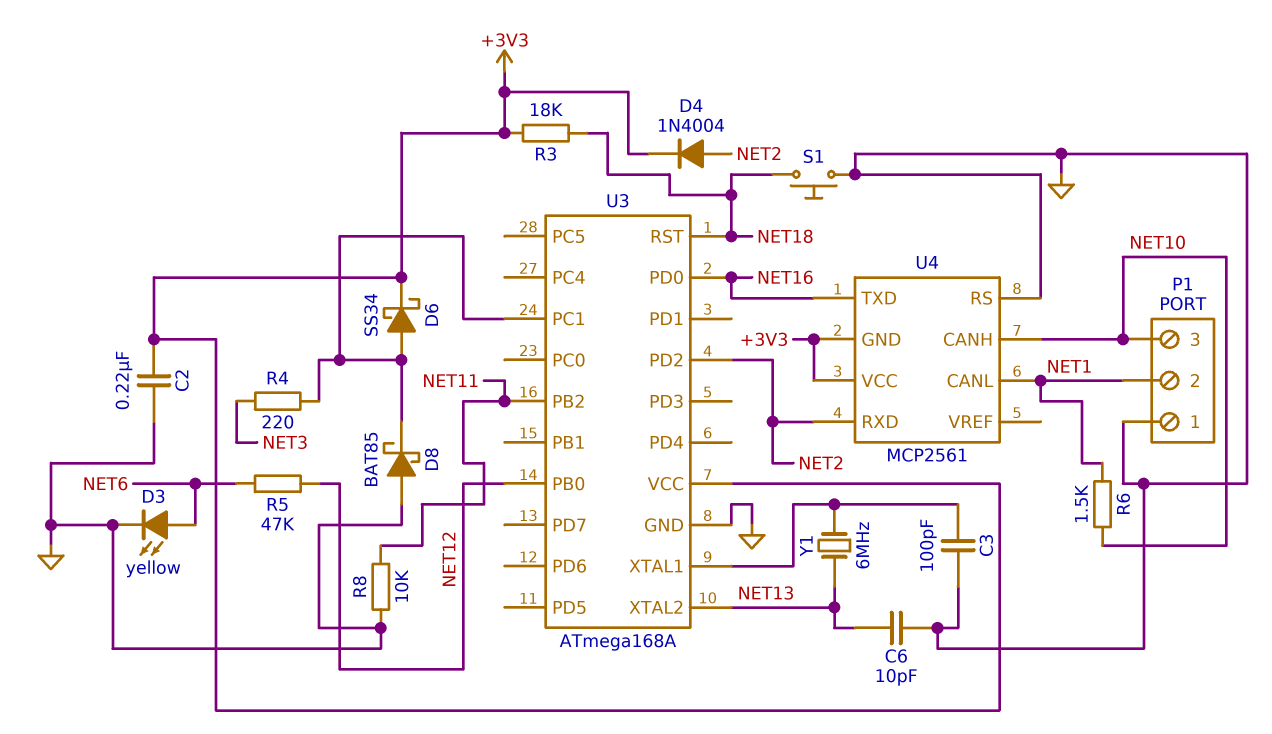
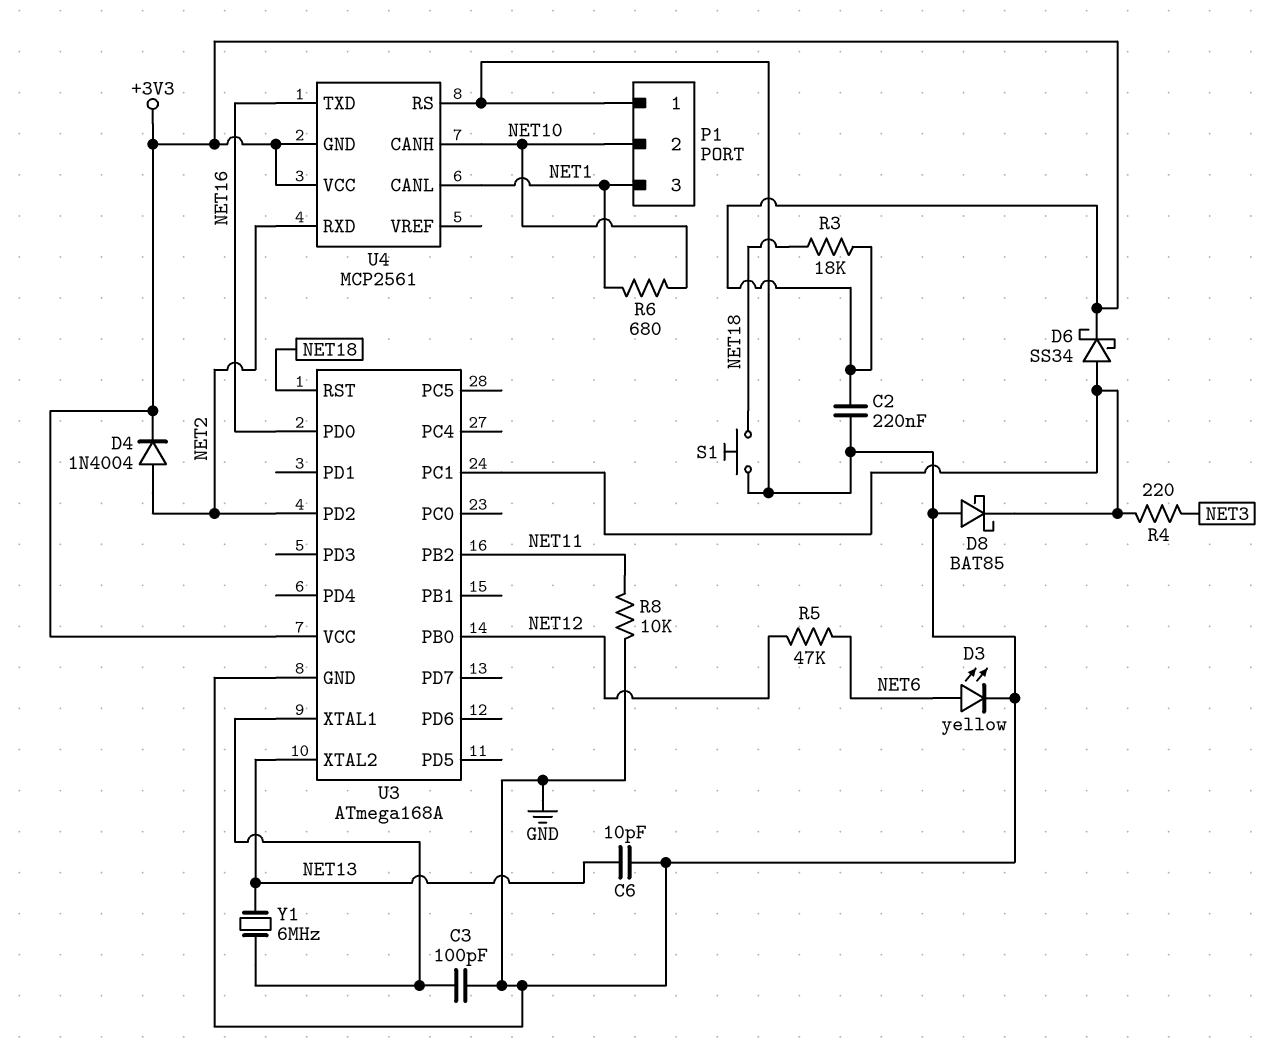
P1 pin 2: NET1 -> NET10
P1 pin 3: NET10 -> NET1
R6: 1.5k (NET1, NET10) -> 680 (NET1, NET10)

